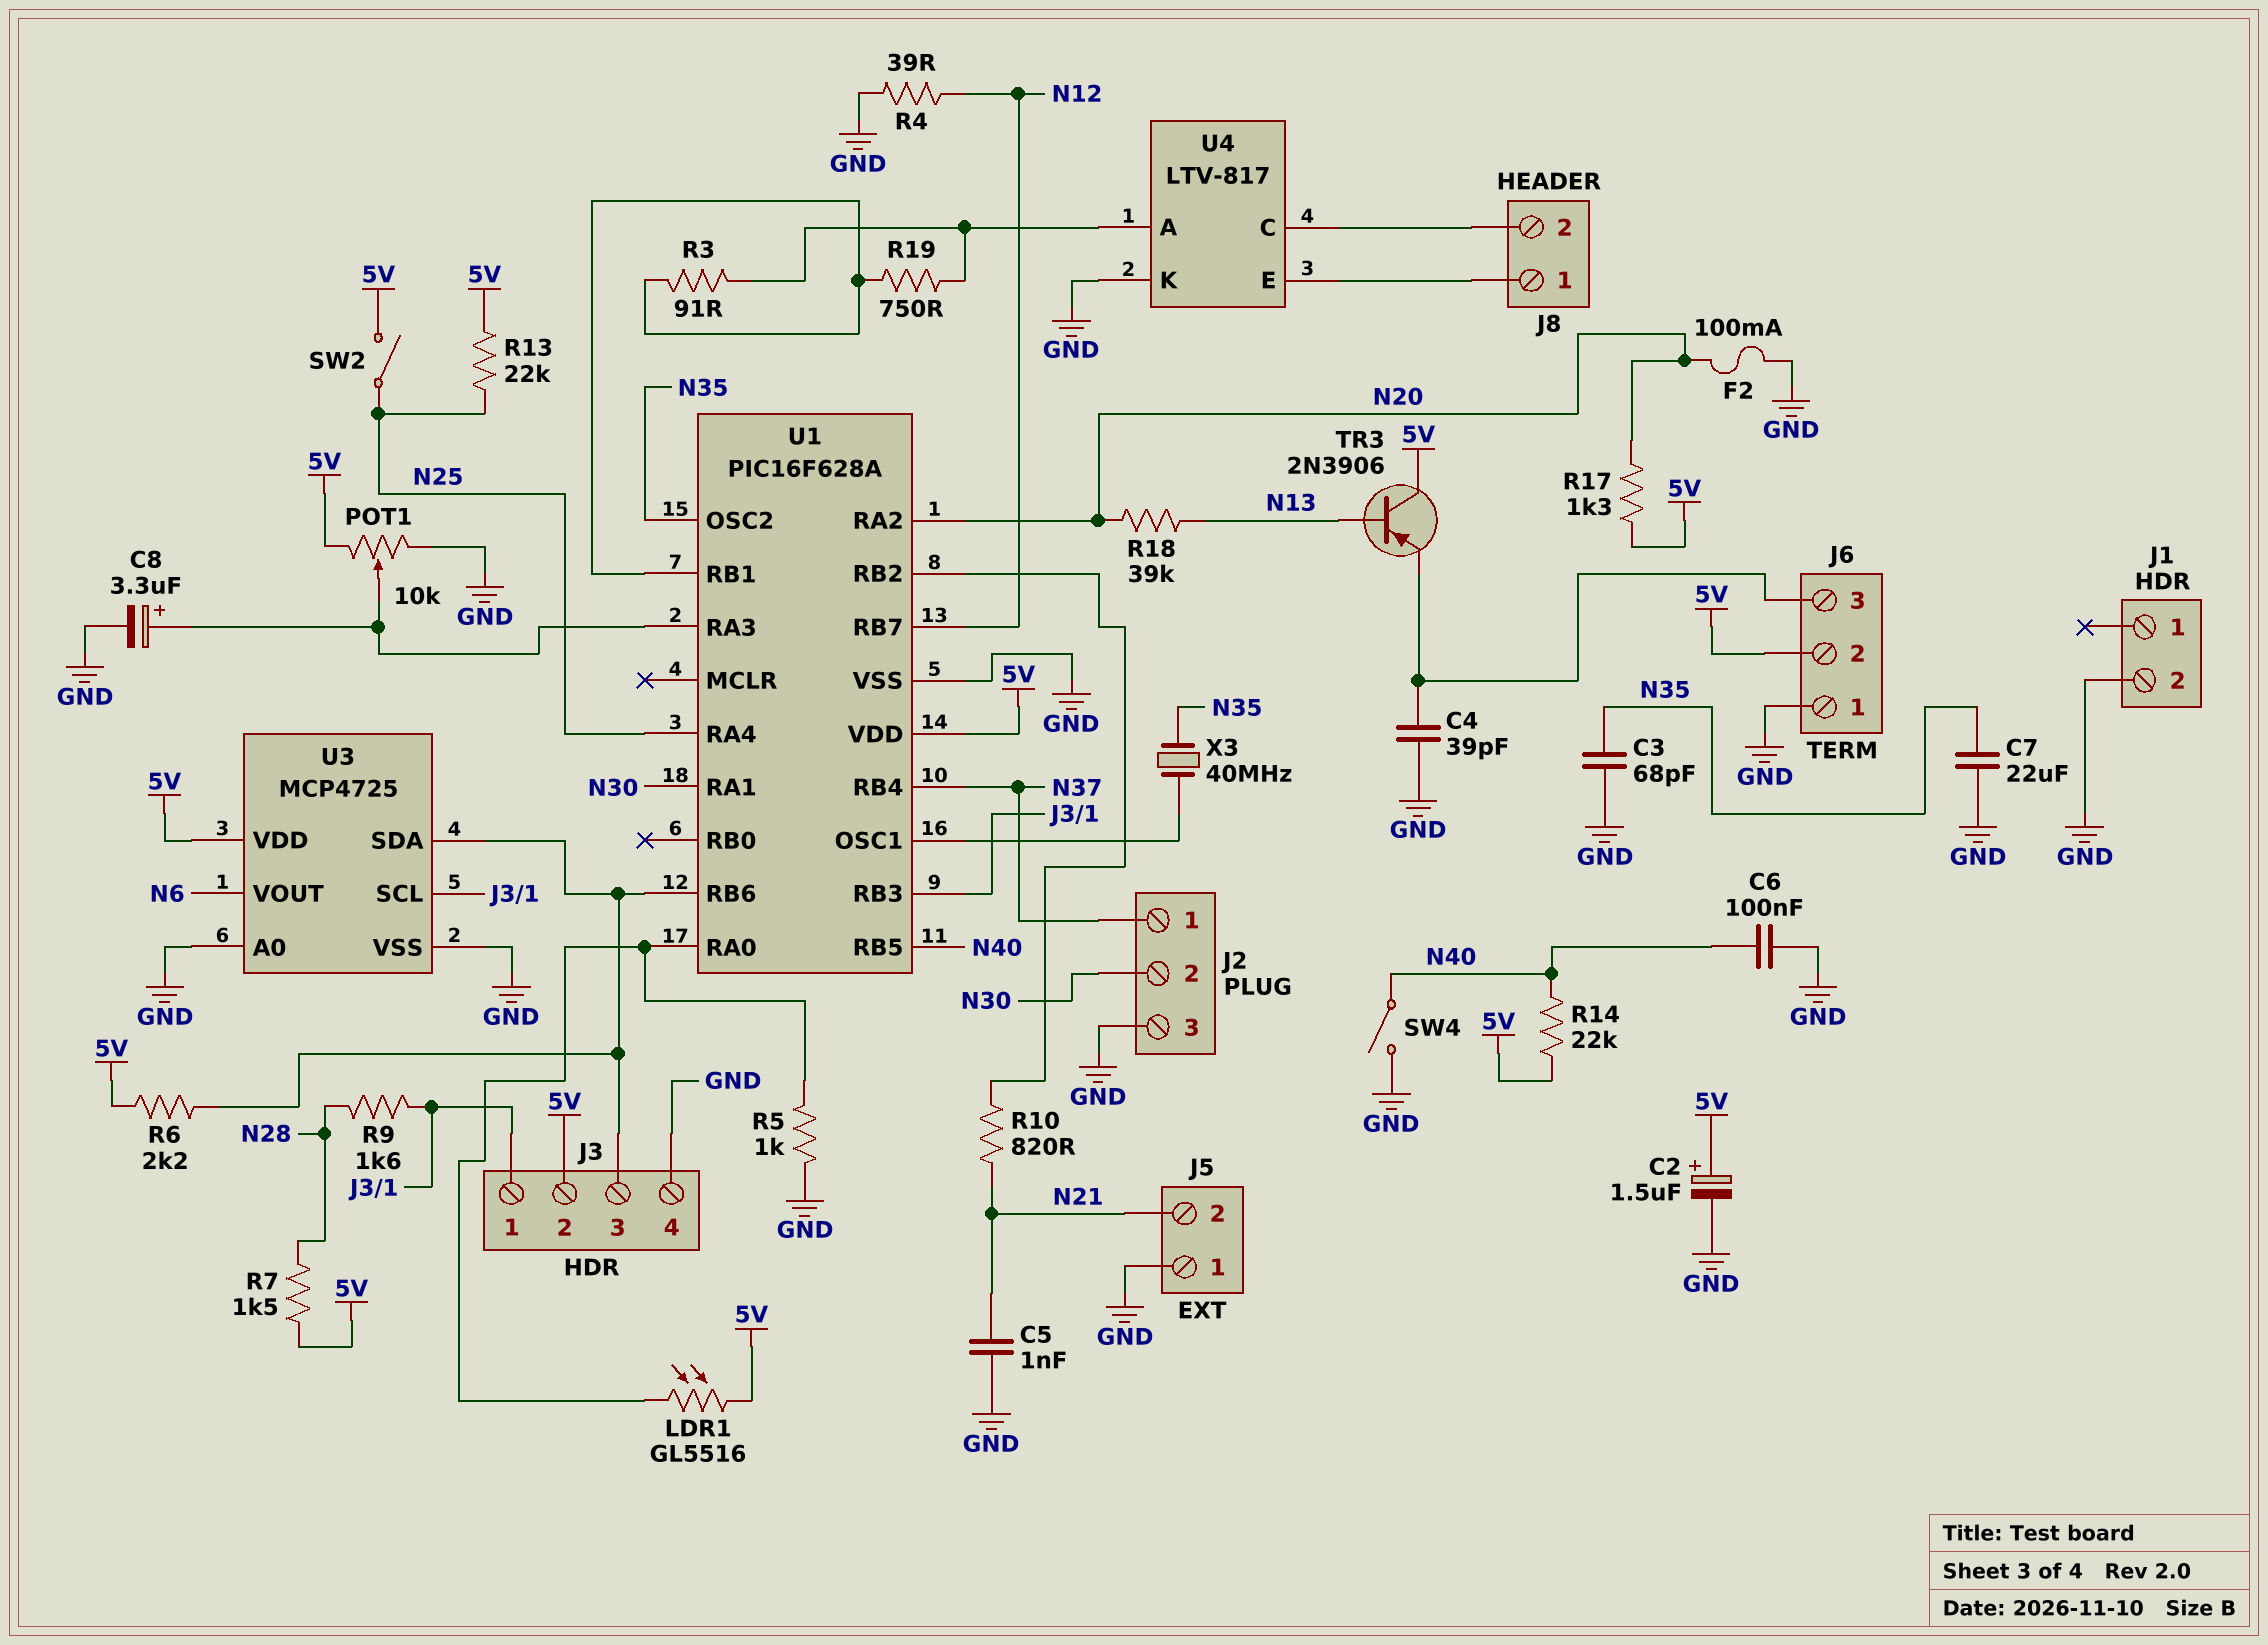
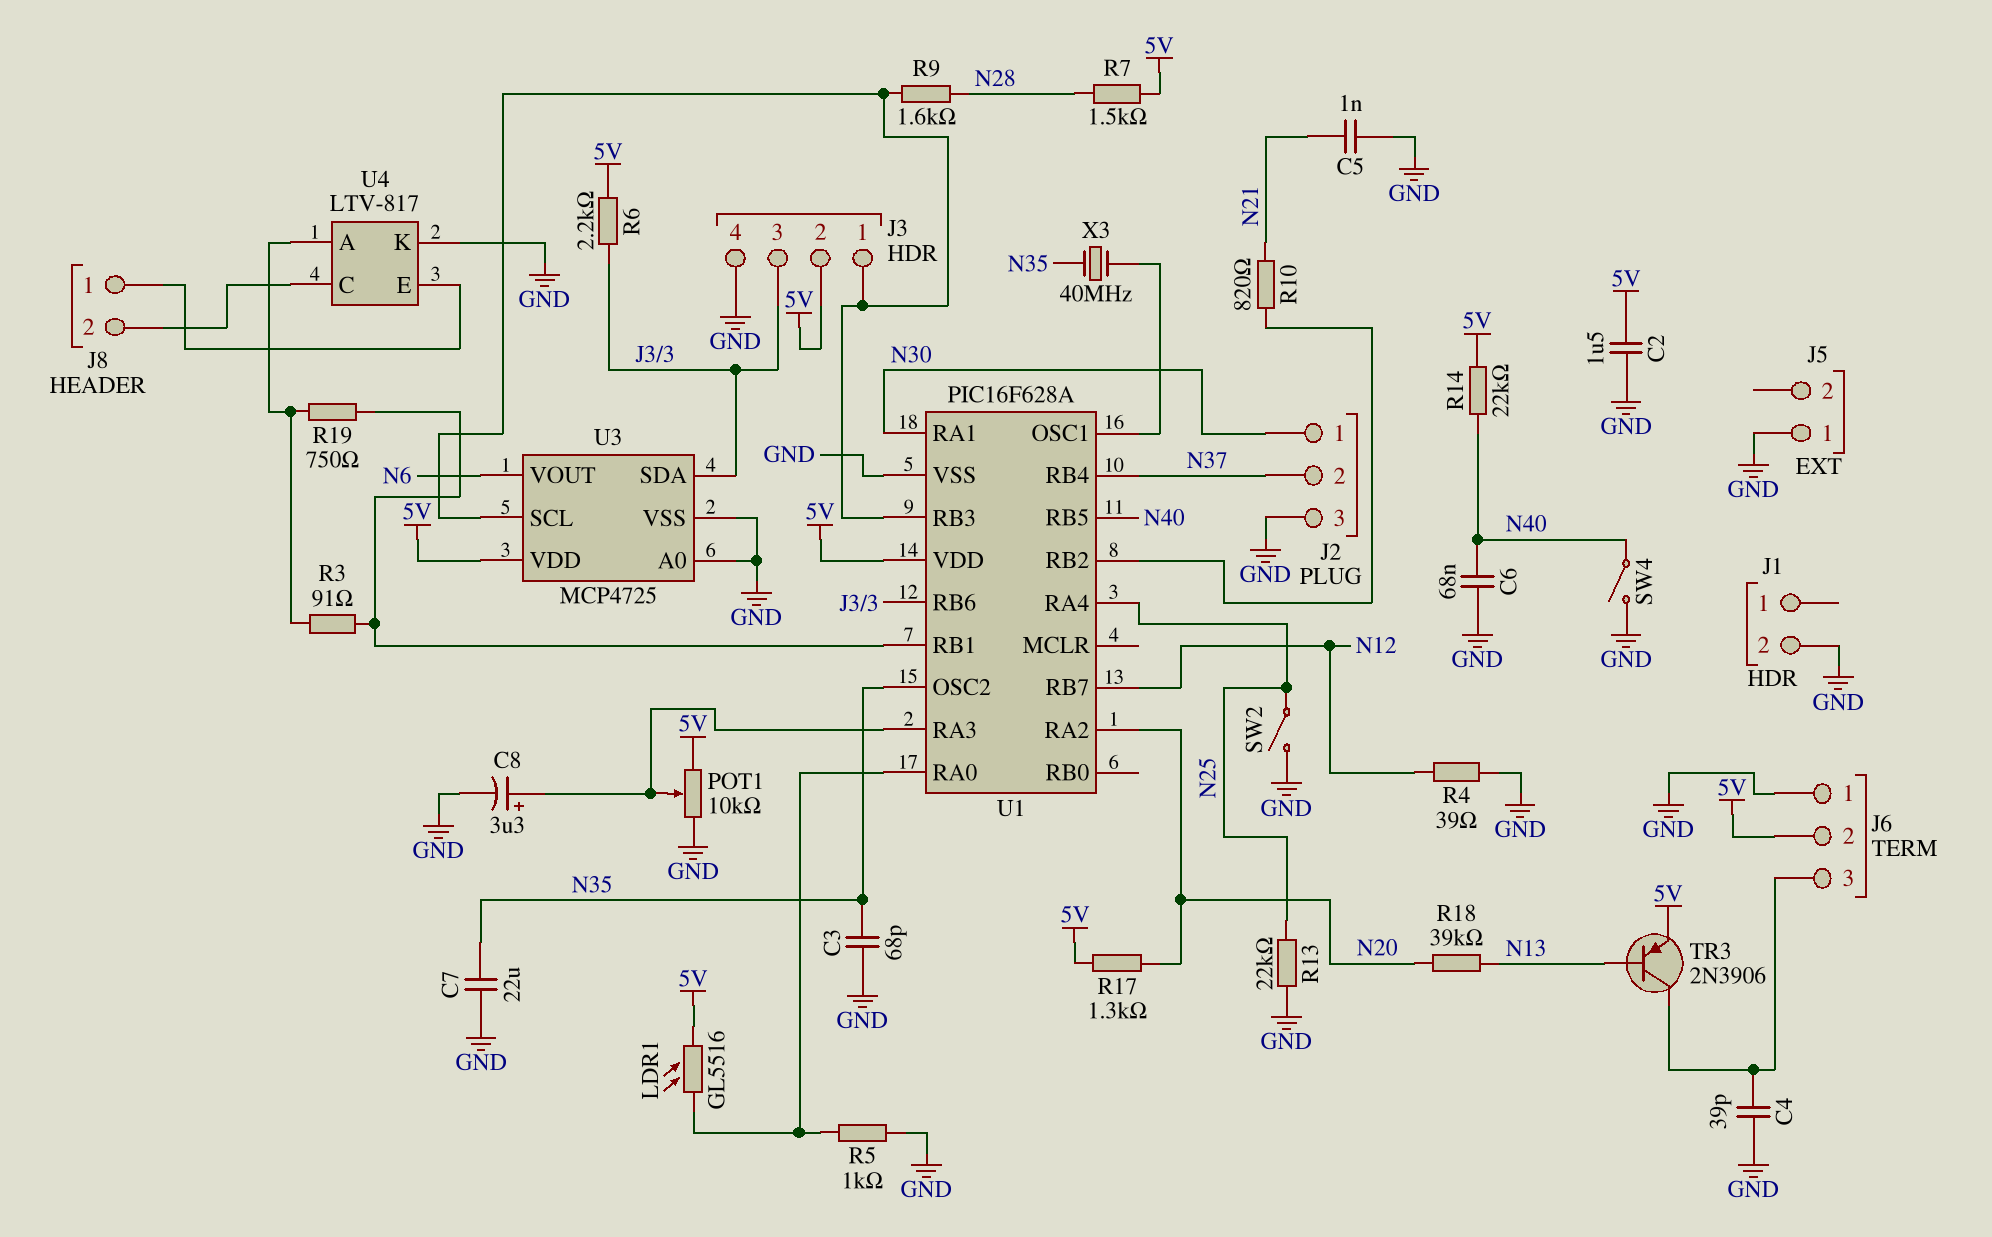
C2: 1.5uF (plus 5V, minus GND) -> 1.5uF (5V, GND)
C6: 100nF (GND, N40) -> 68nF (GND, N40)
F2: 100mA (GND, N20) -> none
J2 pin 1: N37 -> N30
J2 pin 2: N30 -> N37
J5 pin 2: N21 -> none
R13: 22k (5V, N25) -> 22k (GND, N25)
SW2: switch (5V, N25) -> switch (GND, N25)
TR3: PNP 2N3906 (B N13, C 5V, E J6/3) -> PNP 2N3906 (B N13, C J6/3, E 5V)

